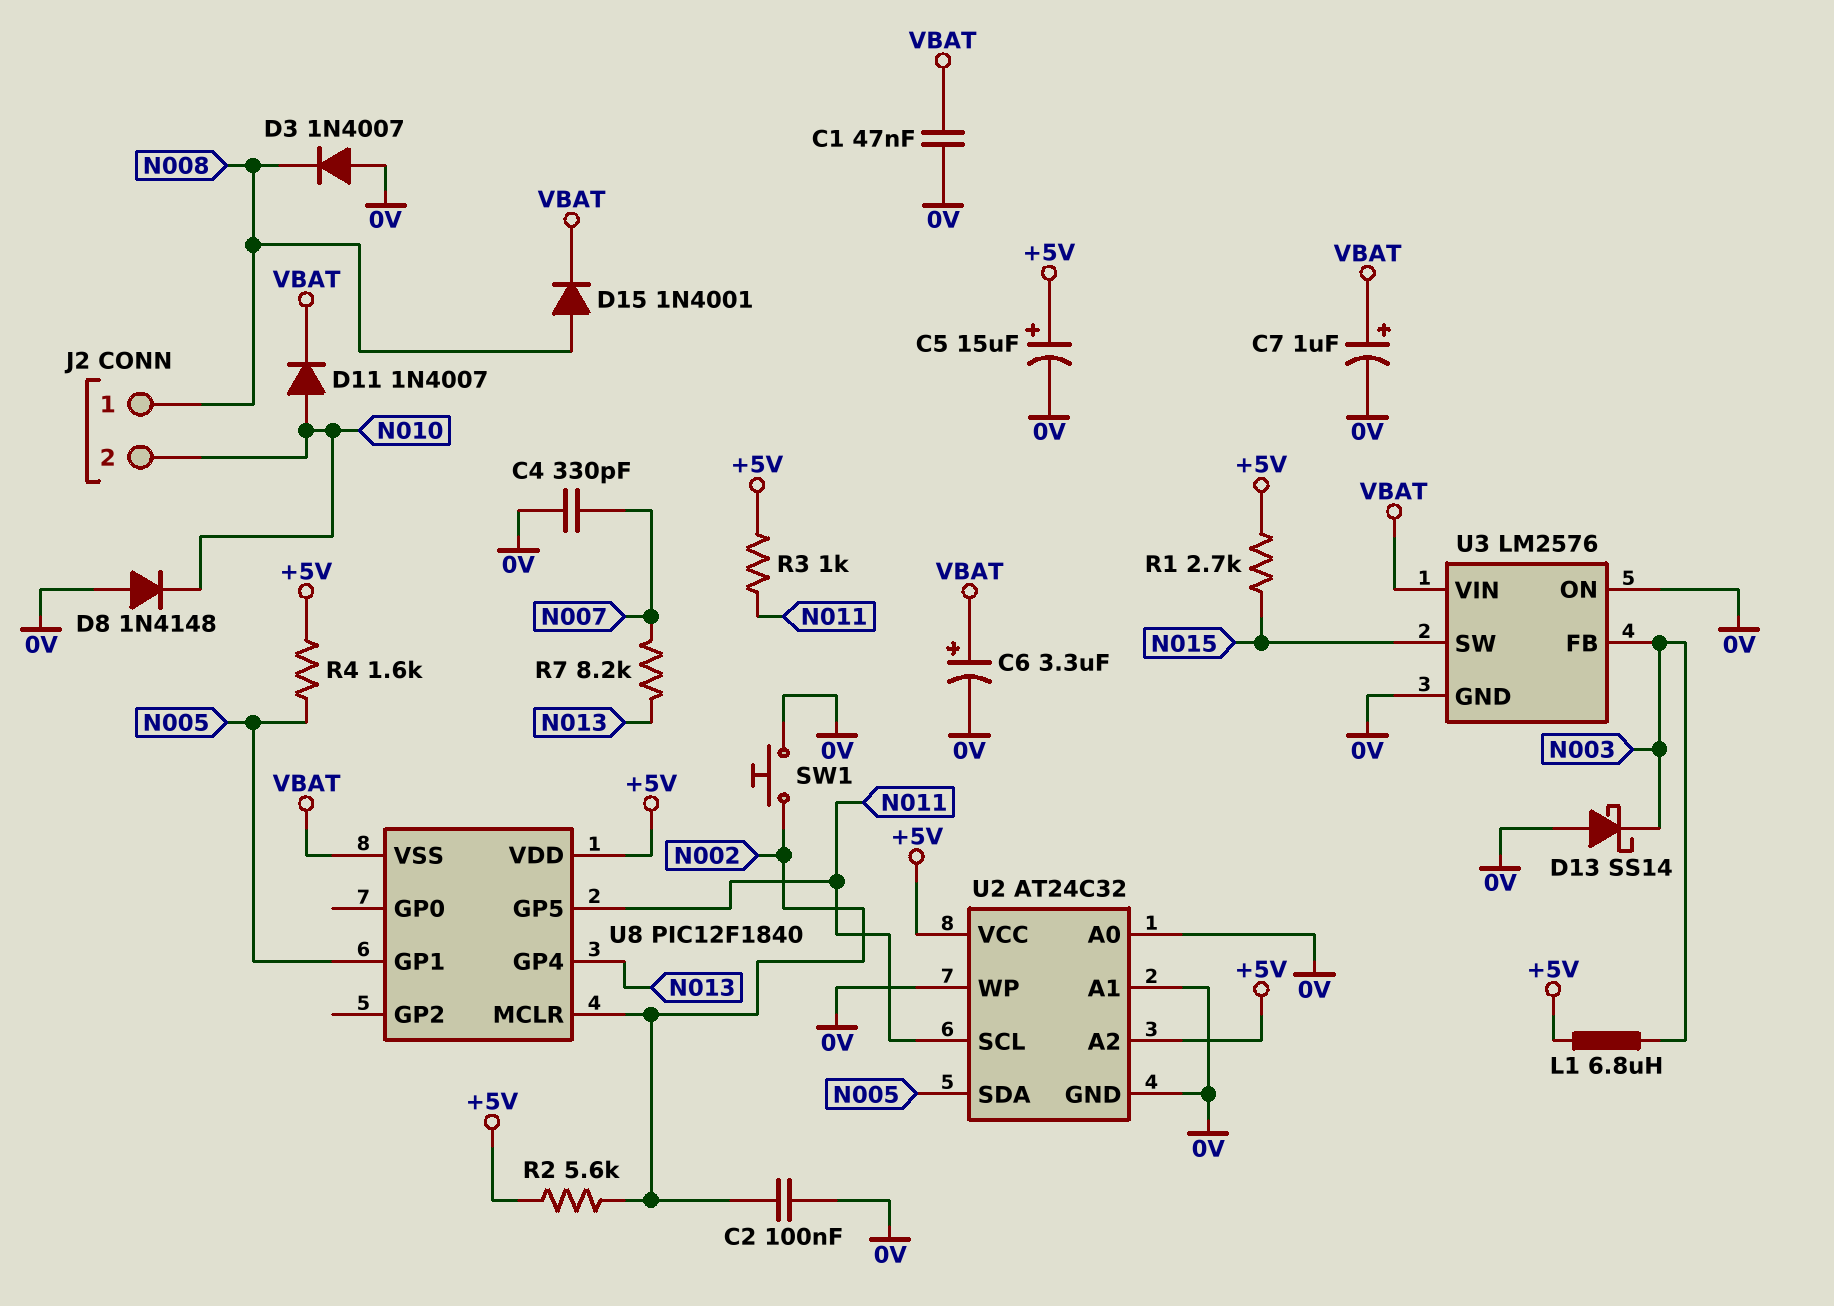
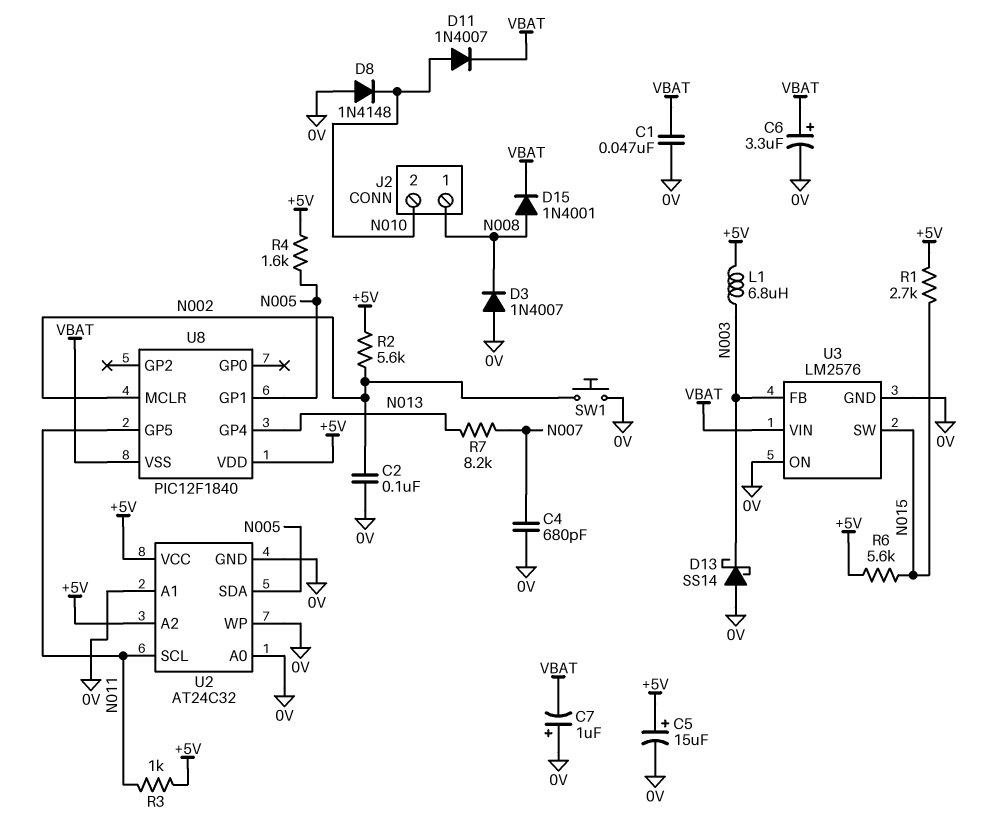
C4: 330pF (0V, N007) -> 680pF (0V, N007)
C7: 1uF (plus VBAT, minus 0V) -> 1uF (plus 0V, minus VBAT)
R6: none -> 5.6k (+5V, N015)

